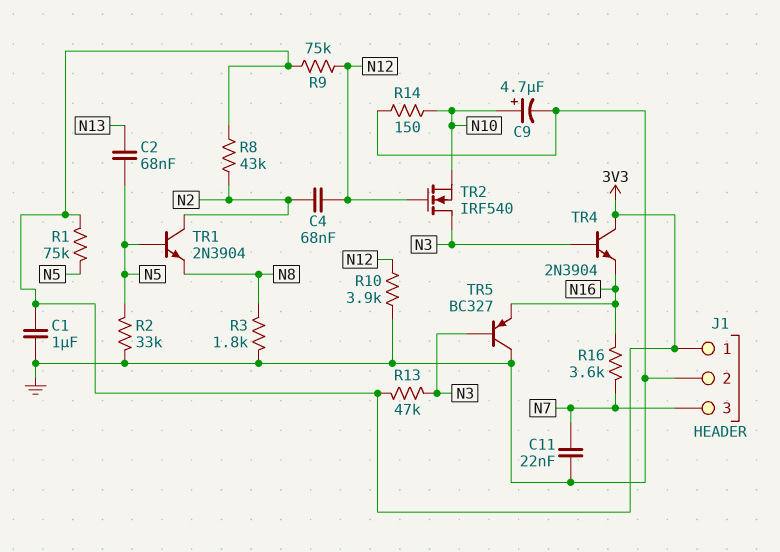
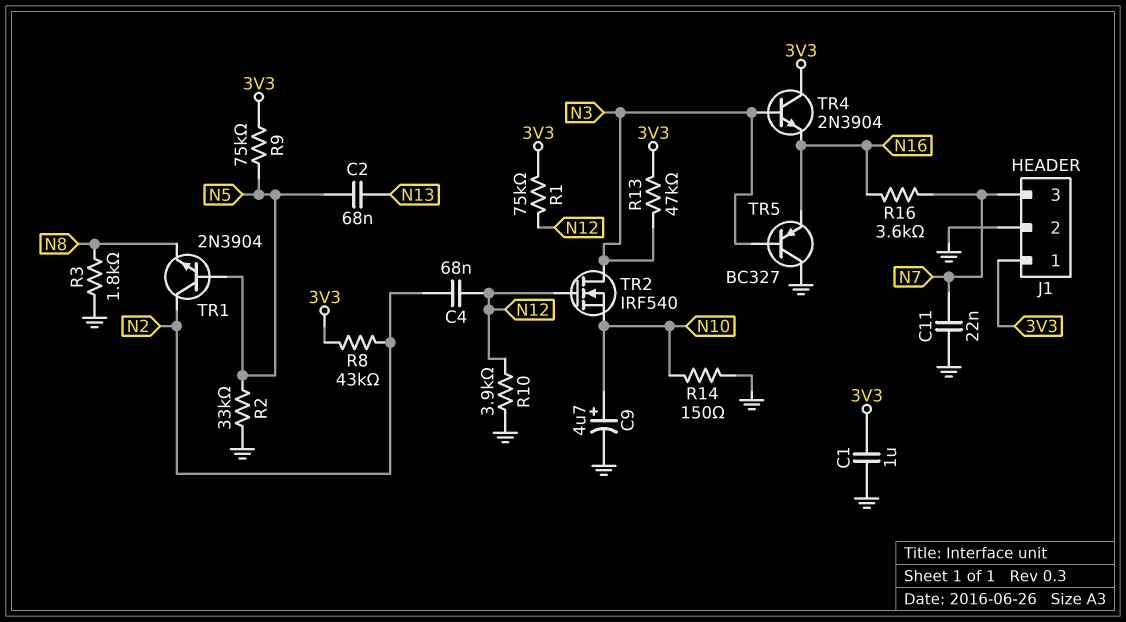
R1: 75k (3V3, N5) -> 75k (3V3, N12)
R9: 75k (3V3, N12) -> 75k (3V3, N5)

